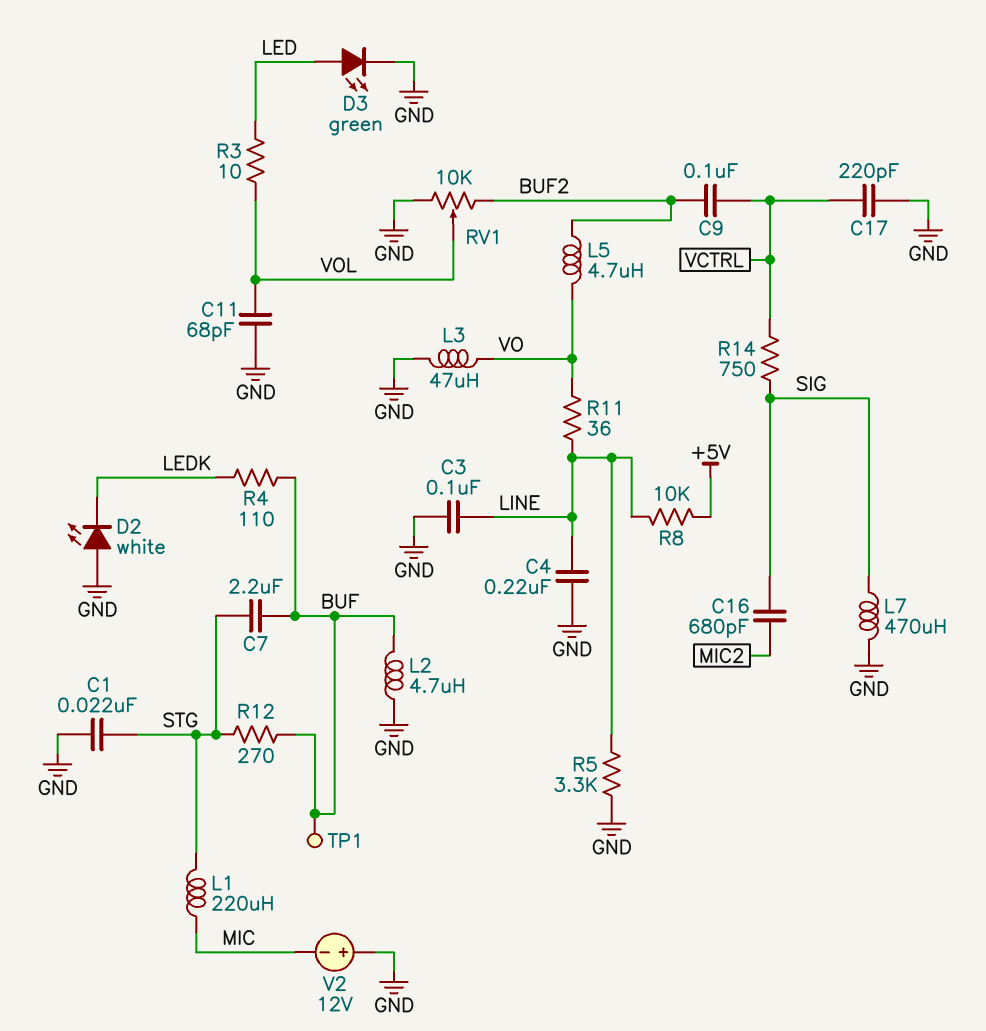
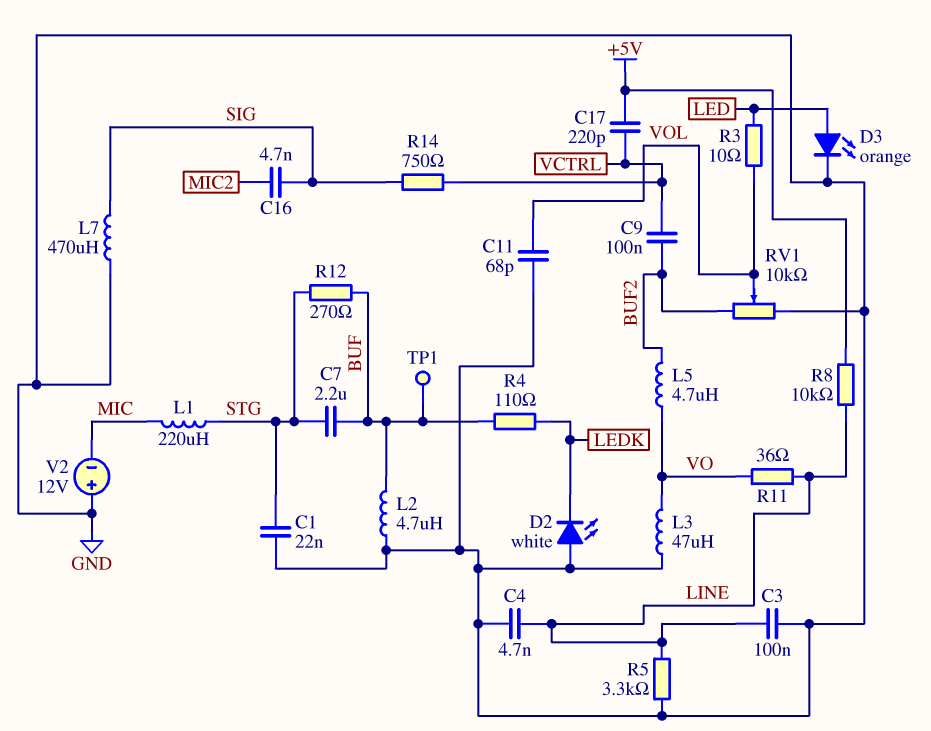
C4: 220nF (GND, LINE) -> 4.7nF (GND, LINE)
C16: 680pF (MIC2, SIG) -> 4.7nF (MIC2, SIG)
C17: 220pF (GND, VCTRL) -> 220pF (+5V, VCTRL)
D3: LED green (A LED, K GND) -> LED orange (A LED, K GND)

